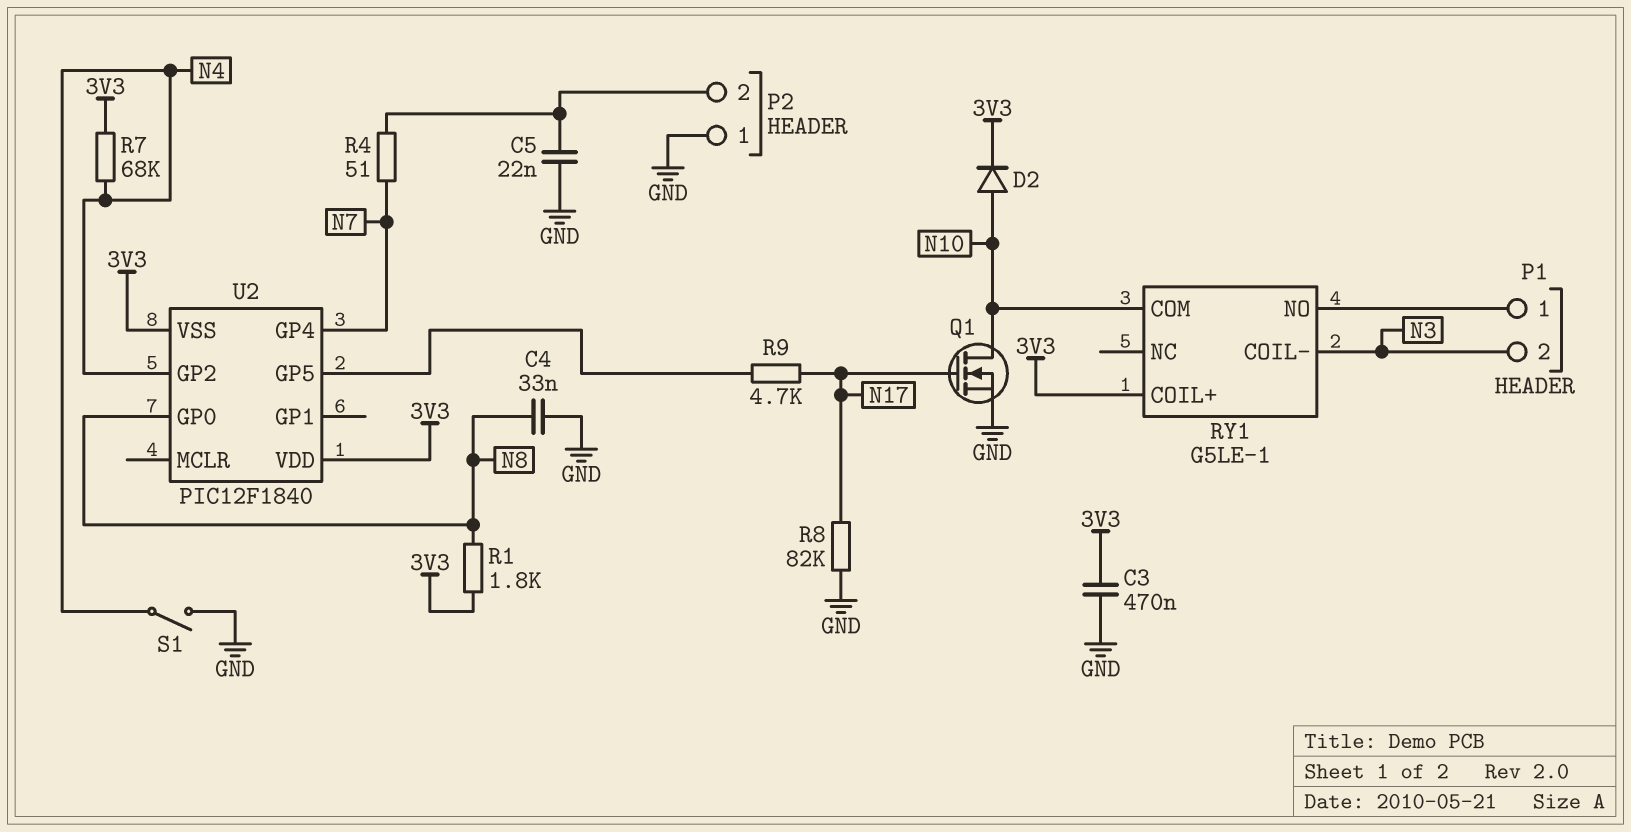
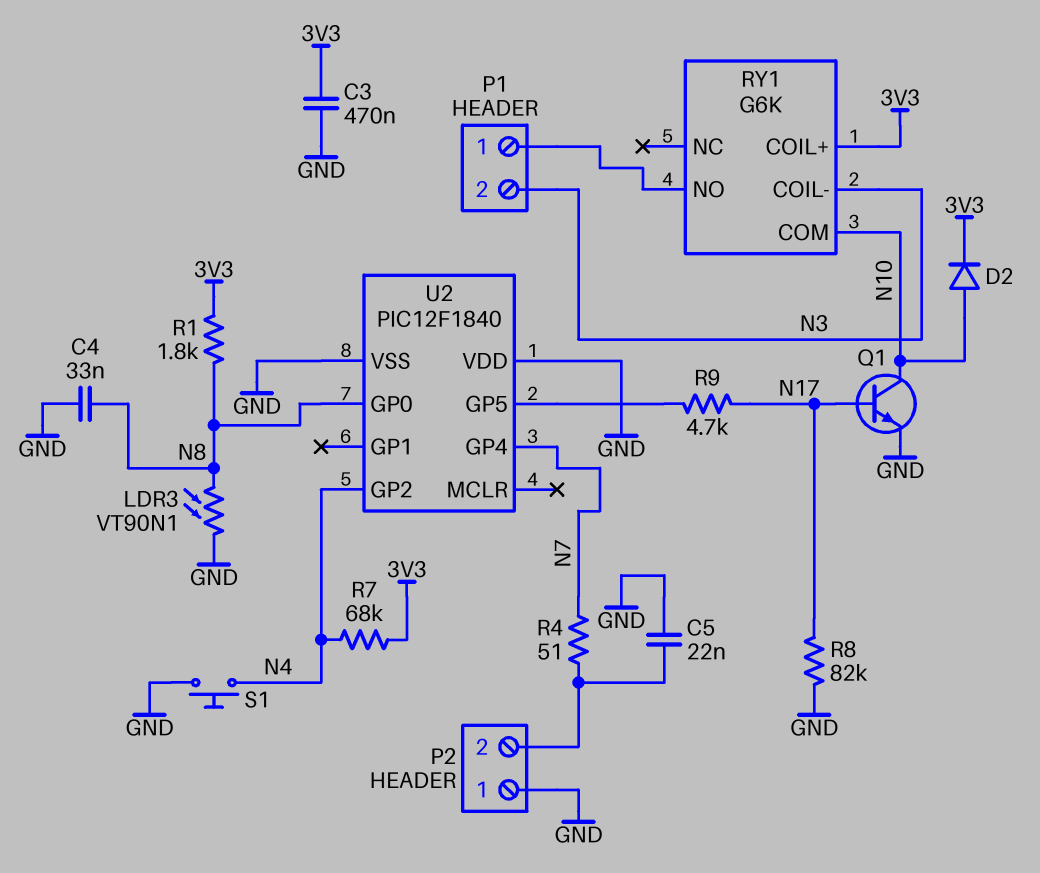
LDR3: none -> VT90N1 (GND, N8)
Q1: NMOS (G N17, D N10, S GND) -> NPN (B N17, C N10, E GND)
RY1: G5LE-1 -> G6K
S1: switch (GND, N4) -> button (GND, N4)
U2 pin VDD: 3V3 -> GND
U2 pin VSS: 3V3 -> GND

